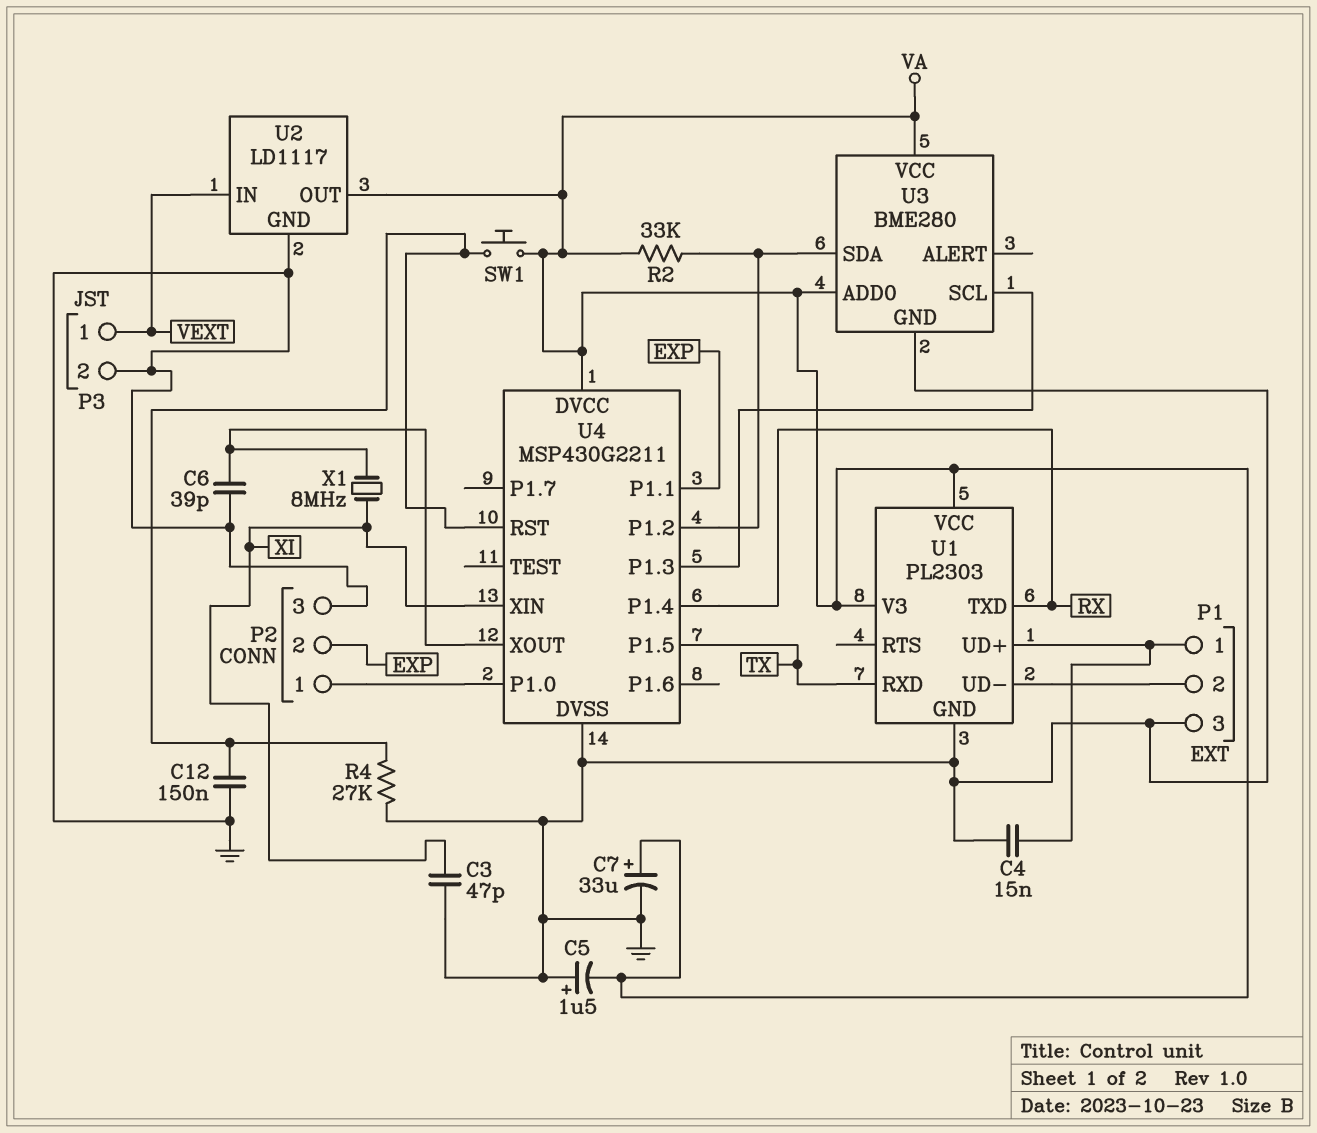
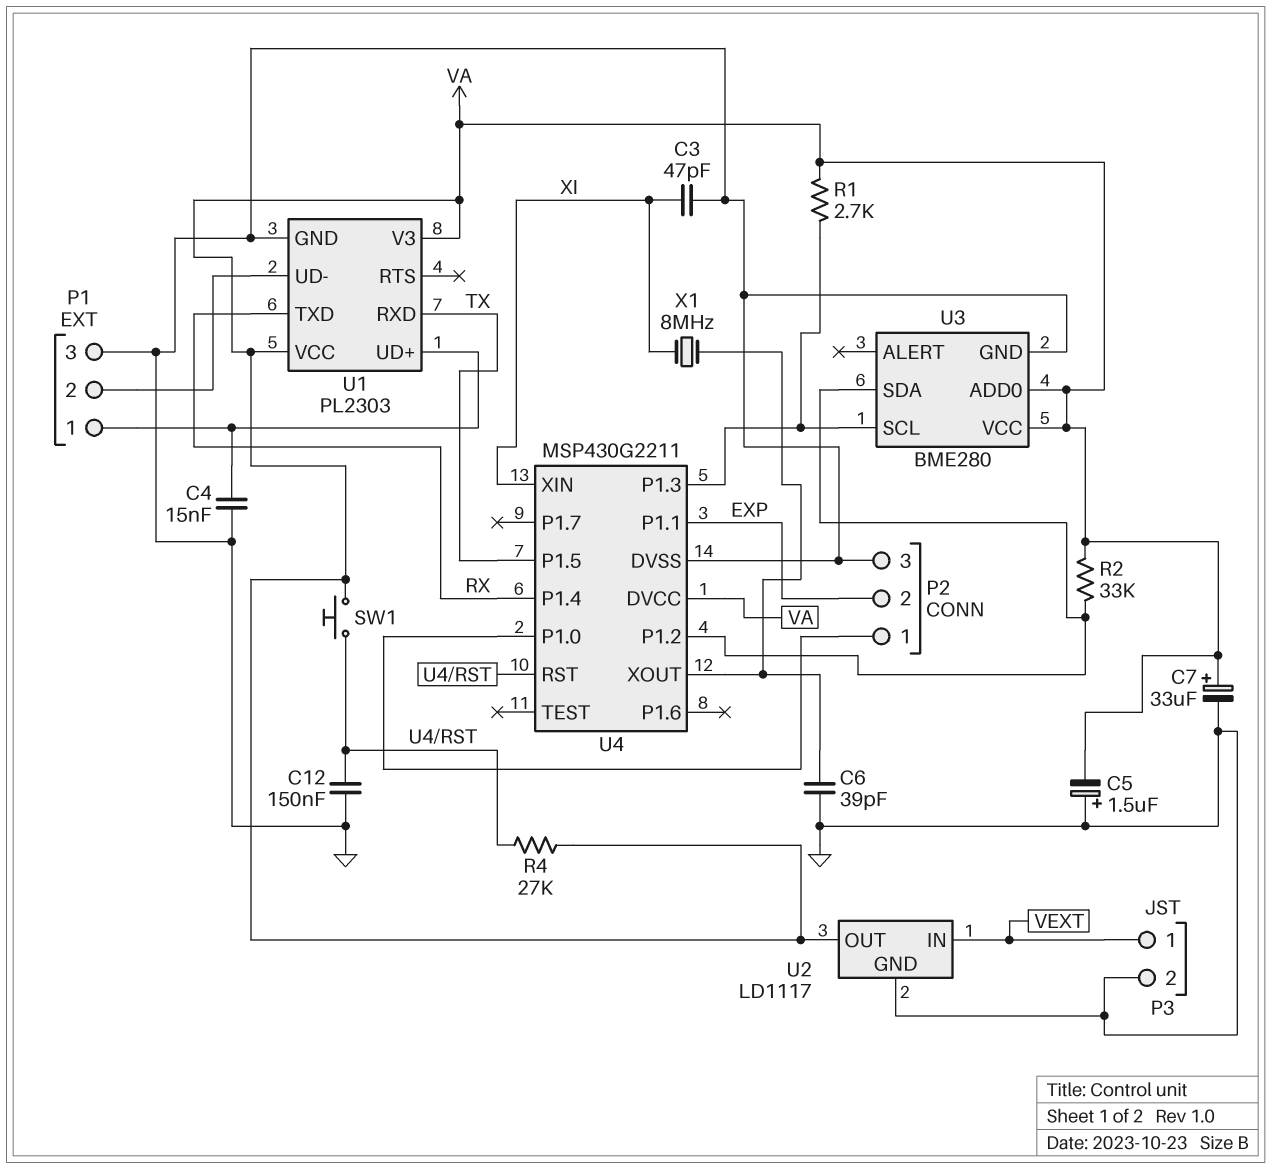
R1: none -> 2.7k (U3/SCL, VA)
R4: 27k (GND, U4/RST) -> 27k (U4/RST, VA)

